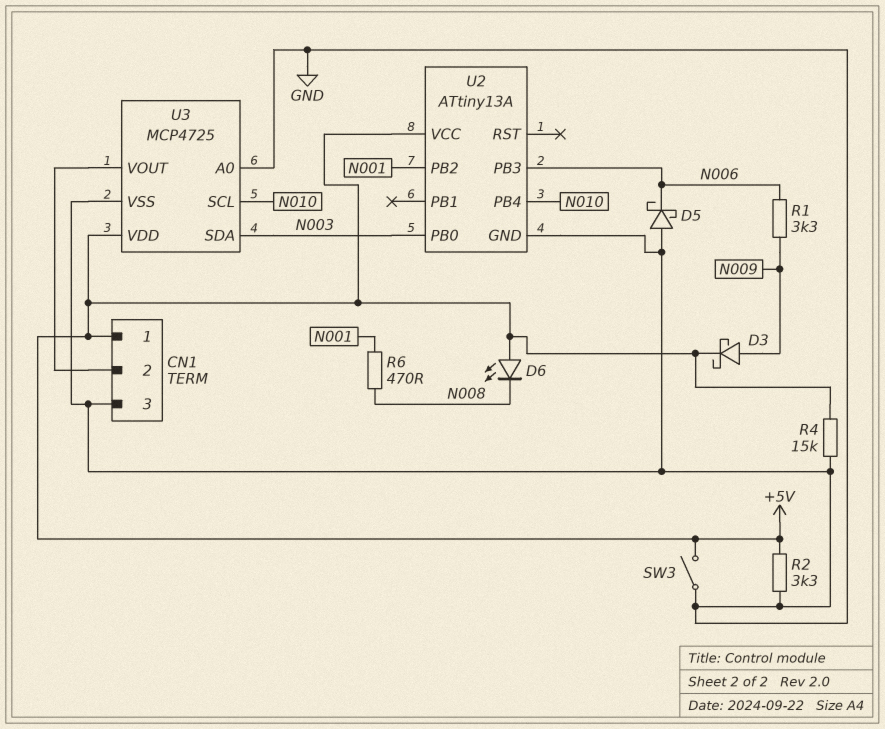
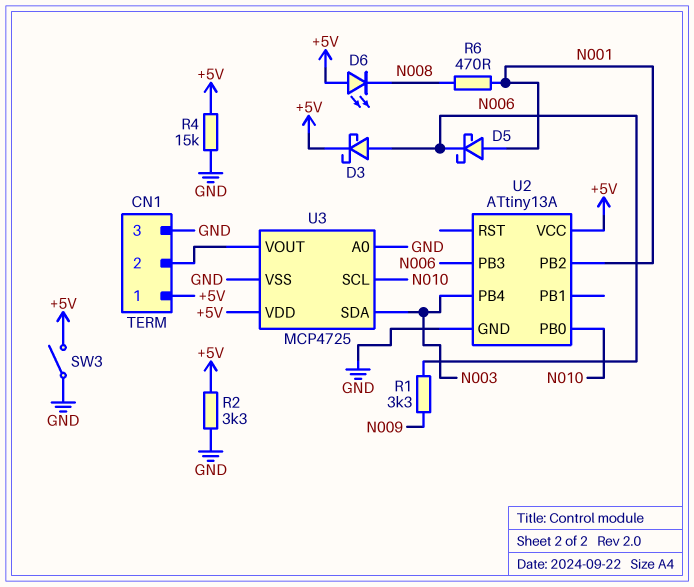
D3: schottky (A N009, K +5V) -> schottky (A N006, K +5V)
D5: schottky (A GND, K N006) -> schottky (A N001, K N006)
U2 pin PB0: N003 -> N010
U2 pin PB4: N010 -> N003

